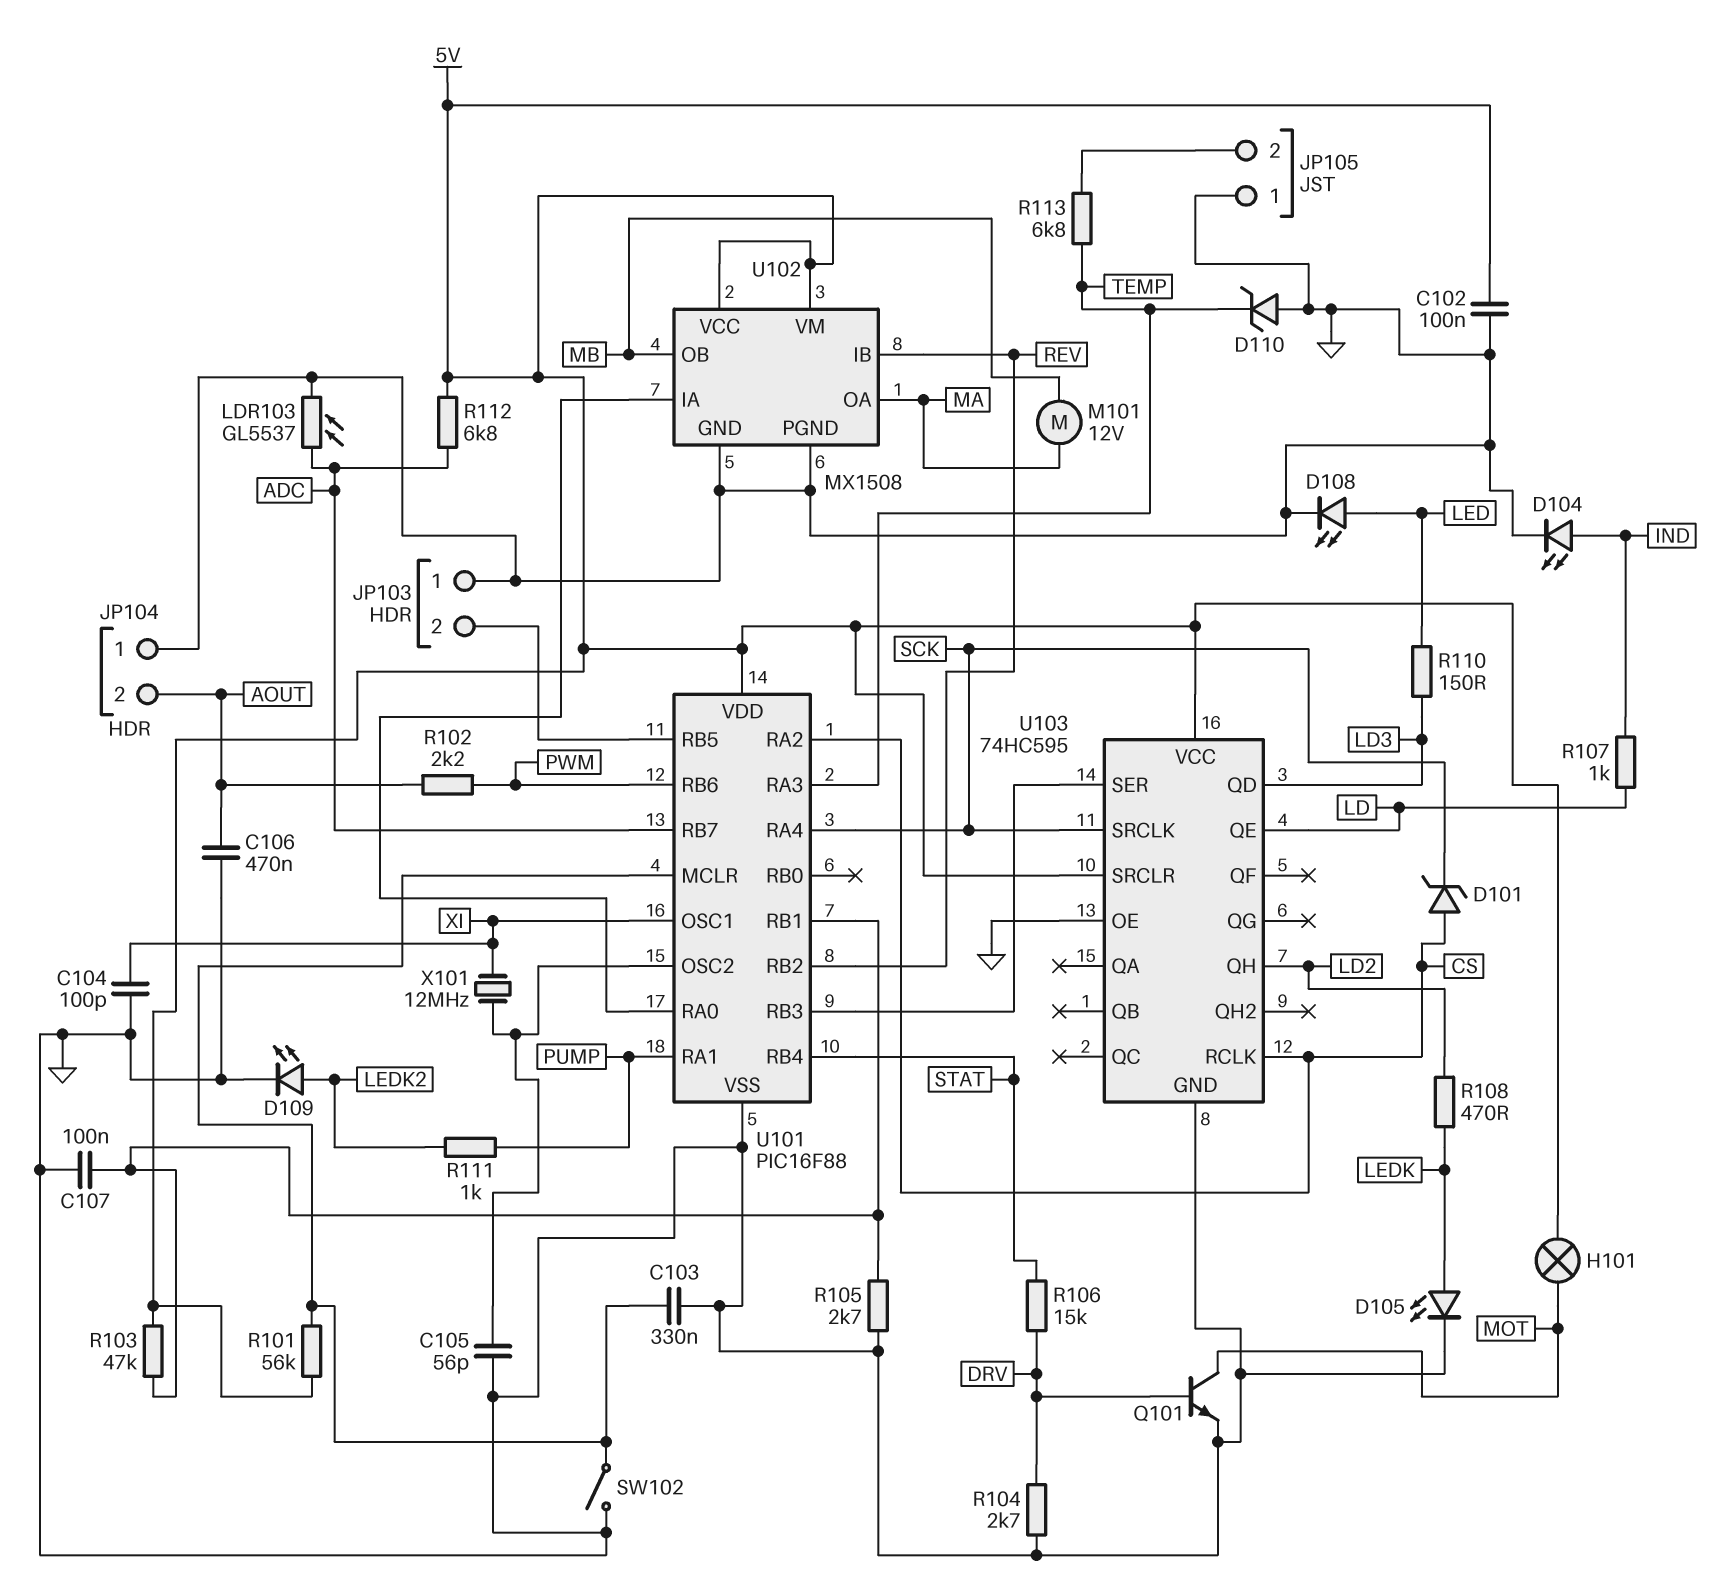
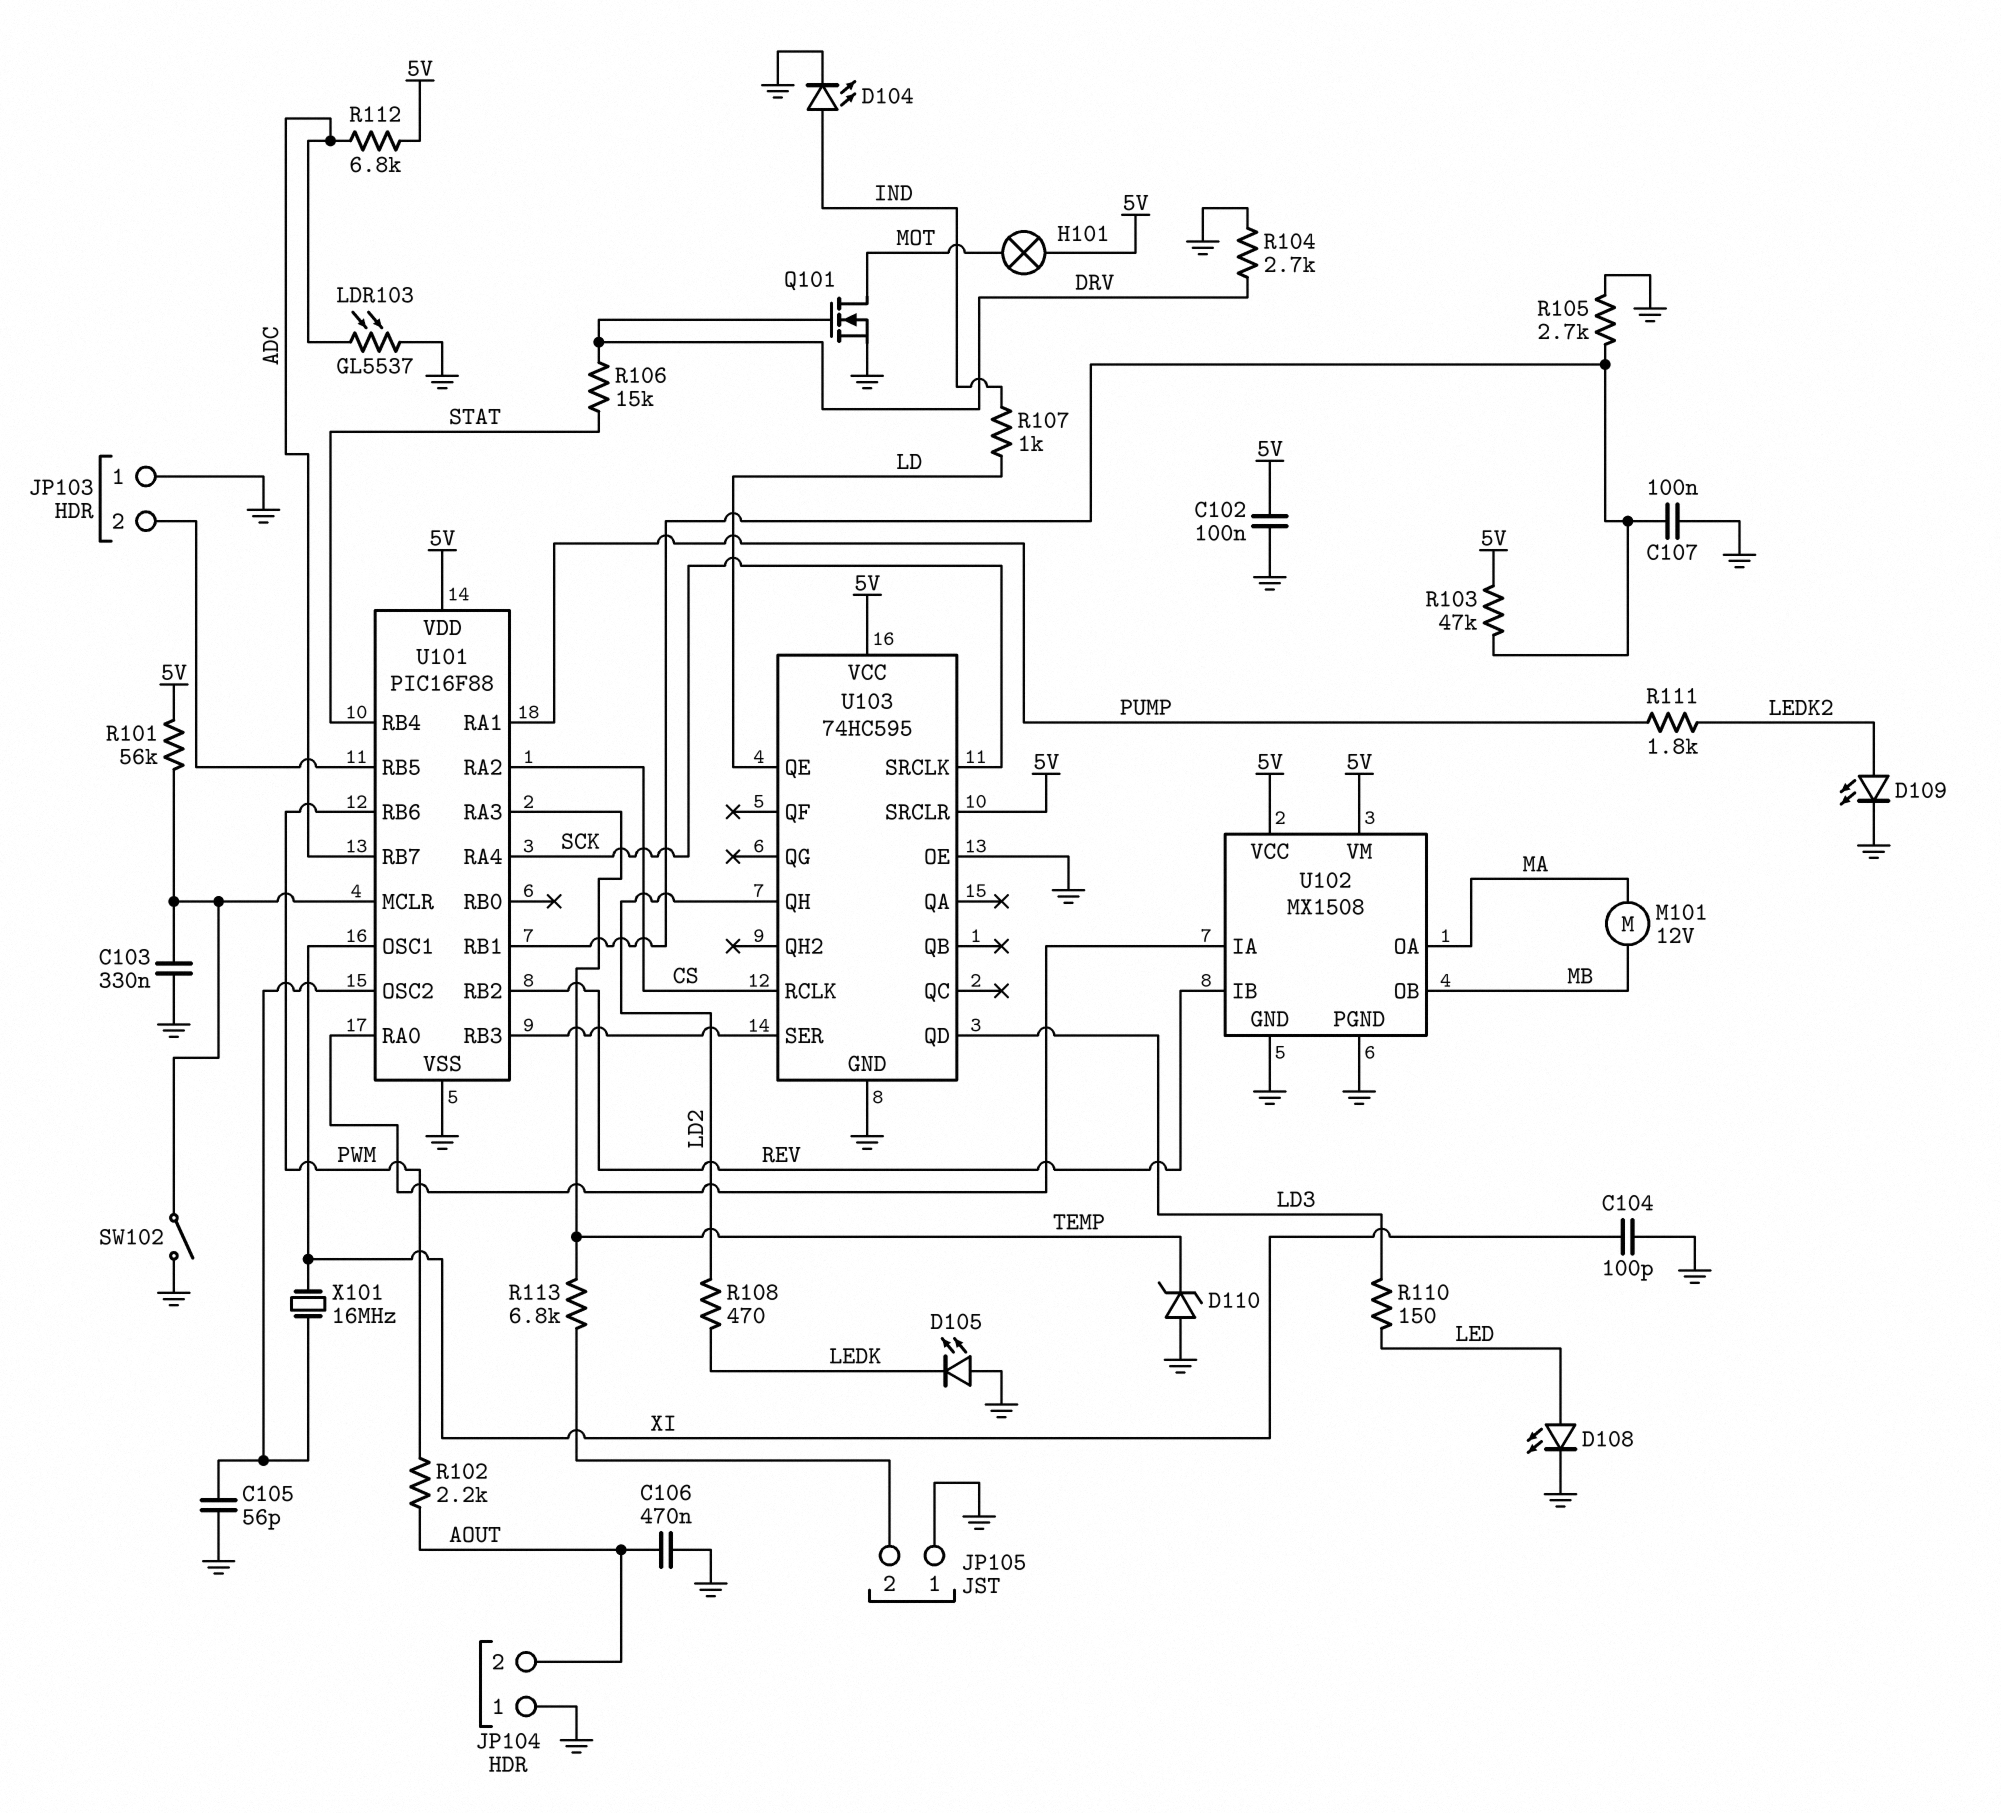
D101: zener (A CS, K SCK) -> none
D105: LED (A LEDK, K GND) -> LED (A GND, K LEDK)
Q101: NPN (B DRV, C MOT, E GND) -> NMOS (G DRV, D MOT, S GND)
R111: 1k (LEDK2, PUMP) -> 1.8k (LEDK2, PUMP)
X101: 12MHz (U101/OSC2, XI) -> 16MHz (U101/OSC2, XI)

